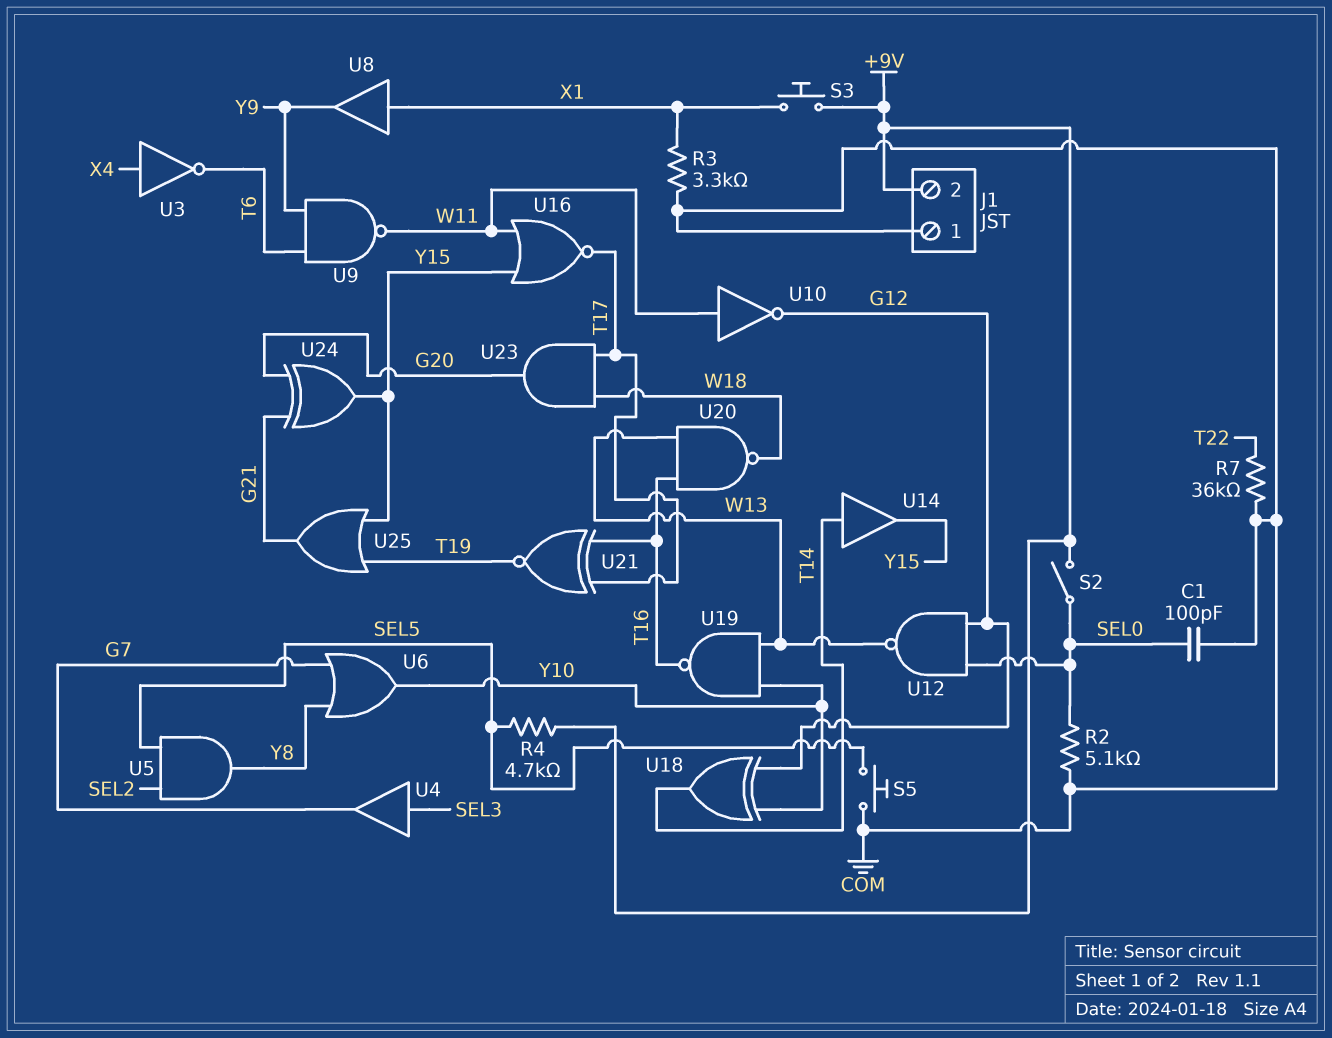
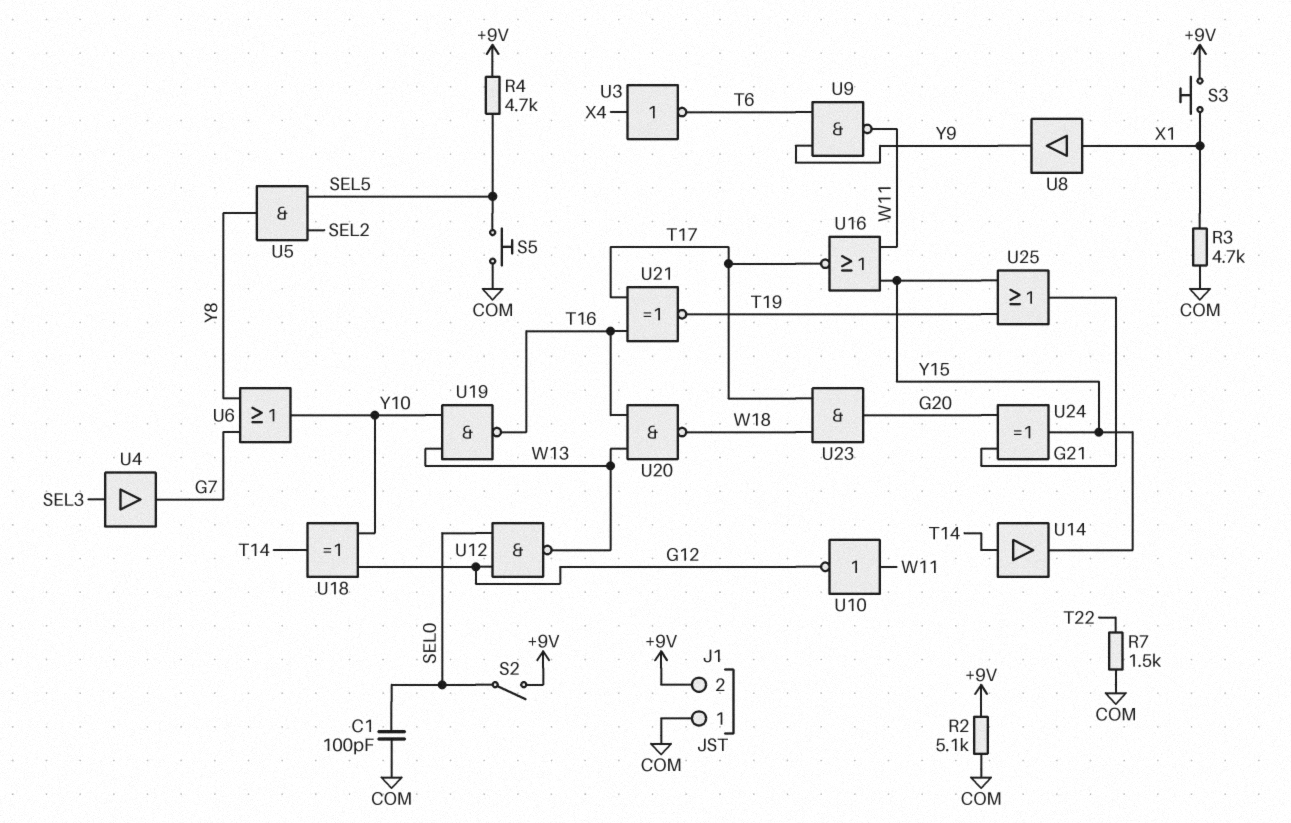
R2: 5.1k (COM, SEL0) -> 5.1k (+9V, COM)
R3: 3.3k (COM, X1) -> 4.7k (COM, X1)
R7: 36k (COM, T22) -> 1.5k (COM, T22)

